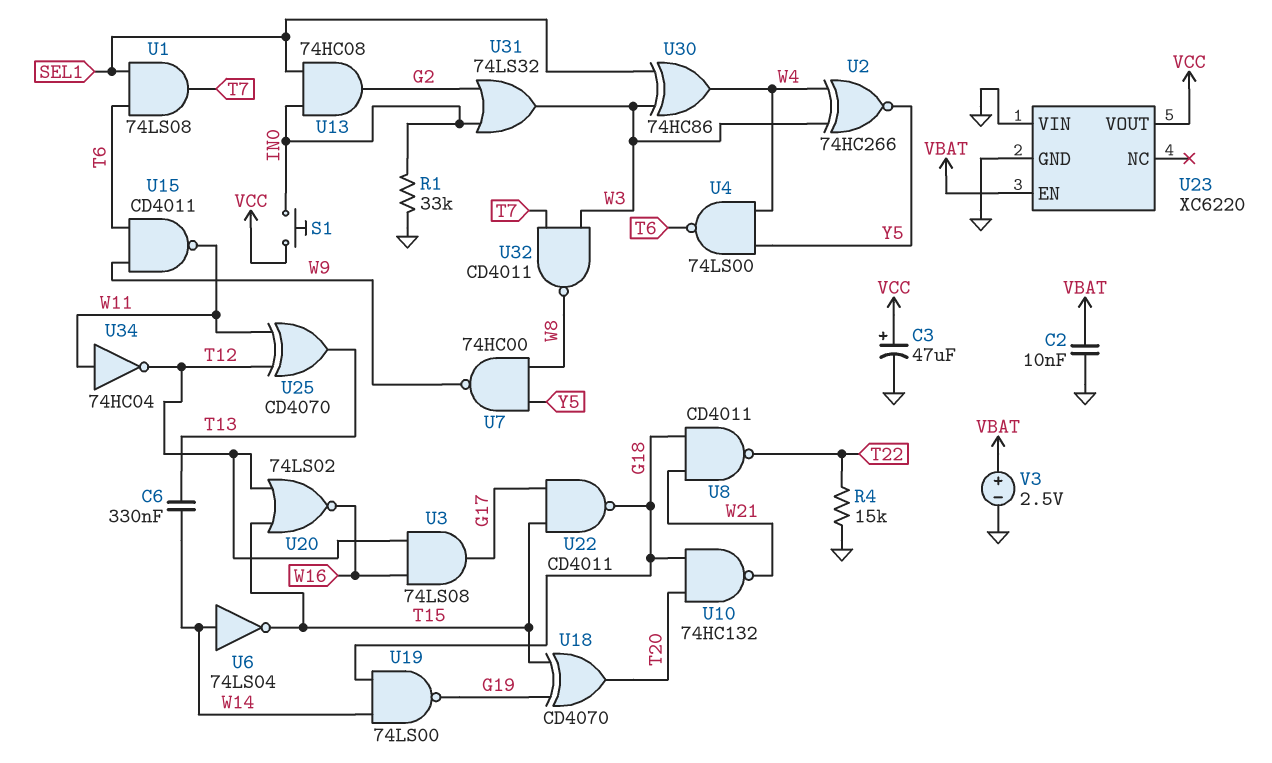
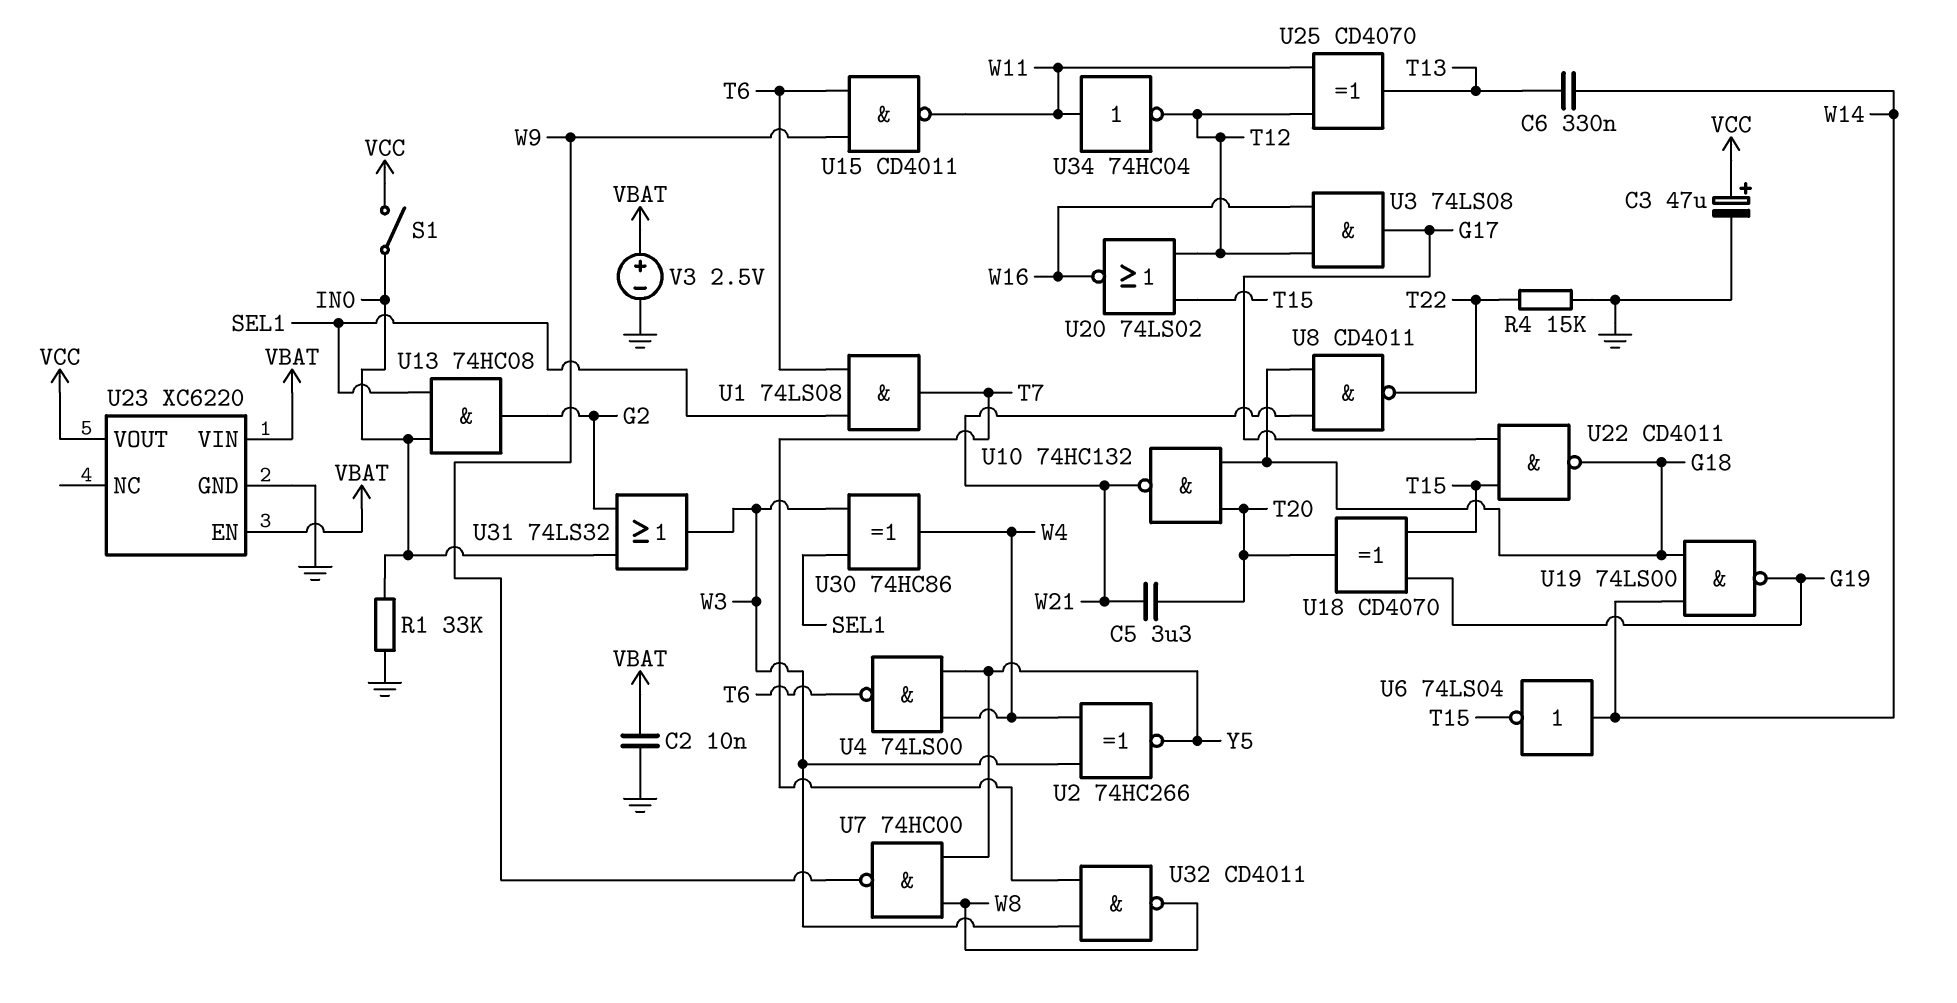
C5: none -> 3.3uF (T20, W21)
S1: button (IN0, VCC) -> switch (IN0, VCC)
U23 pin VIN: GND -> VBAT

